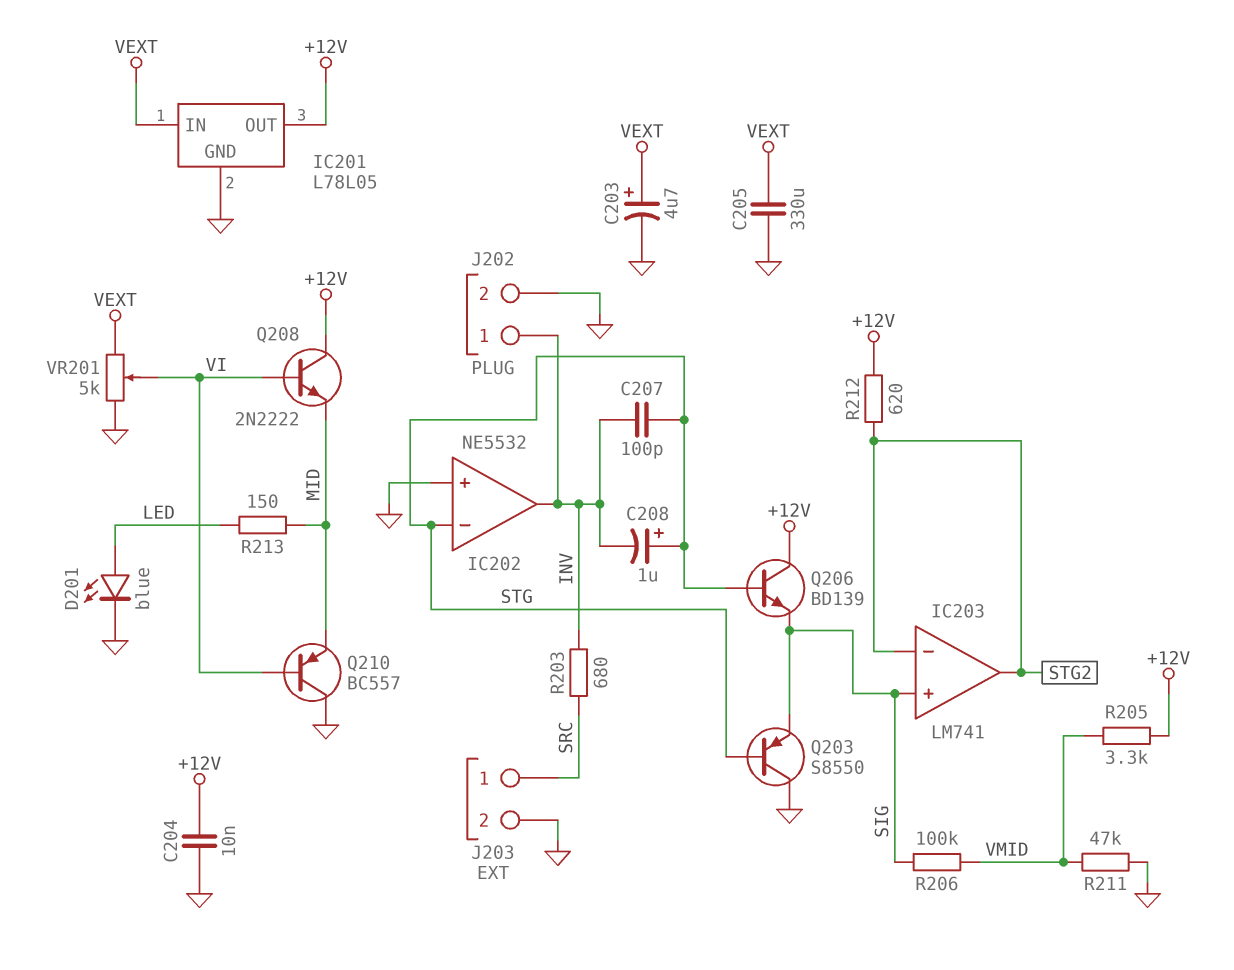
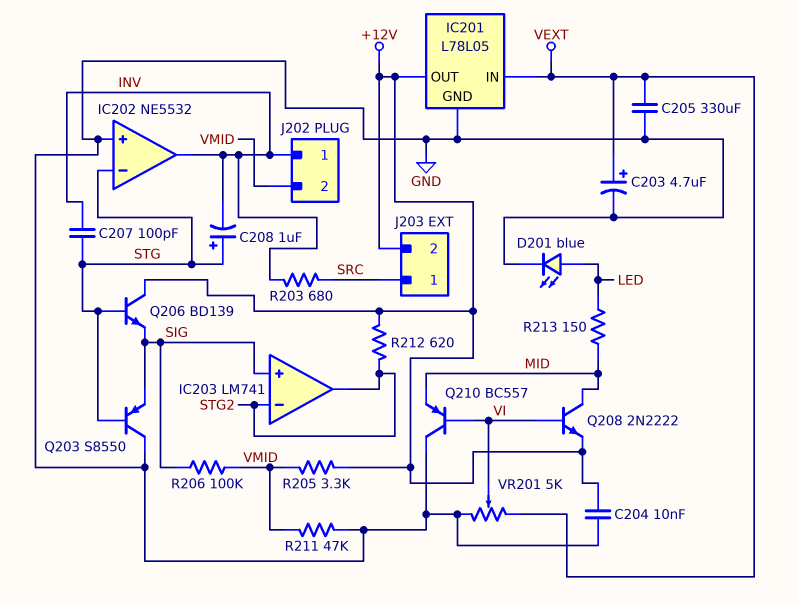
J202 pin 2: GND -> VMID
J203 pin 2: GND -> +12V
Q208: NPN 2N2222 (B VI, C +12V, E MID) -> NPN 2N2222 (B VI, C MID, E +12V)

